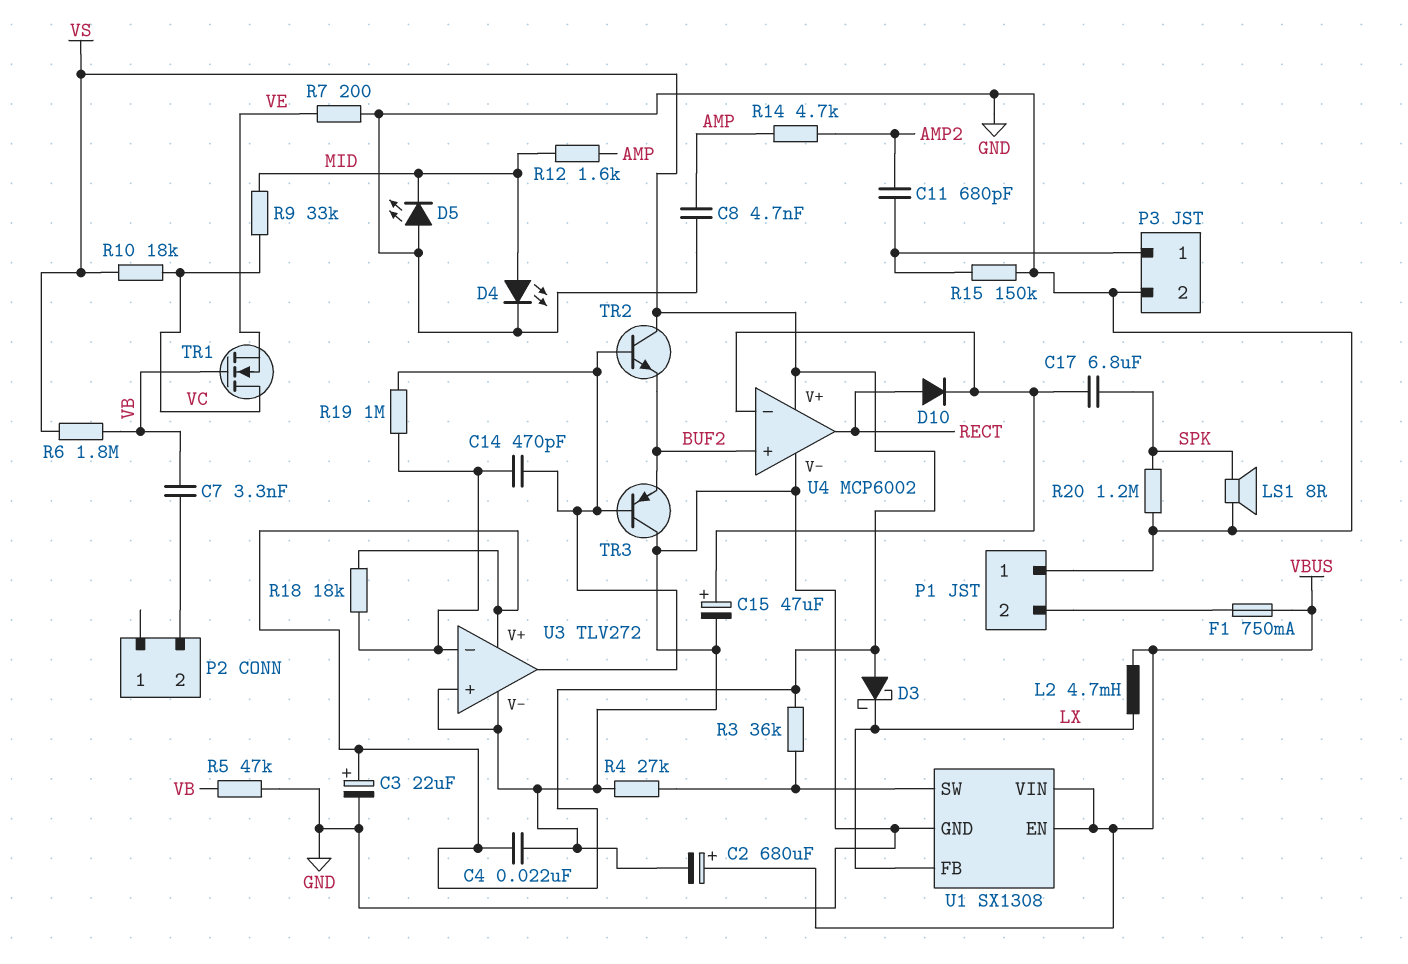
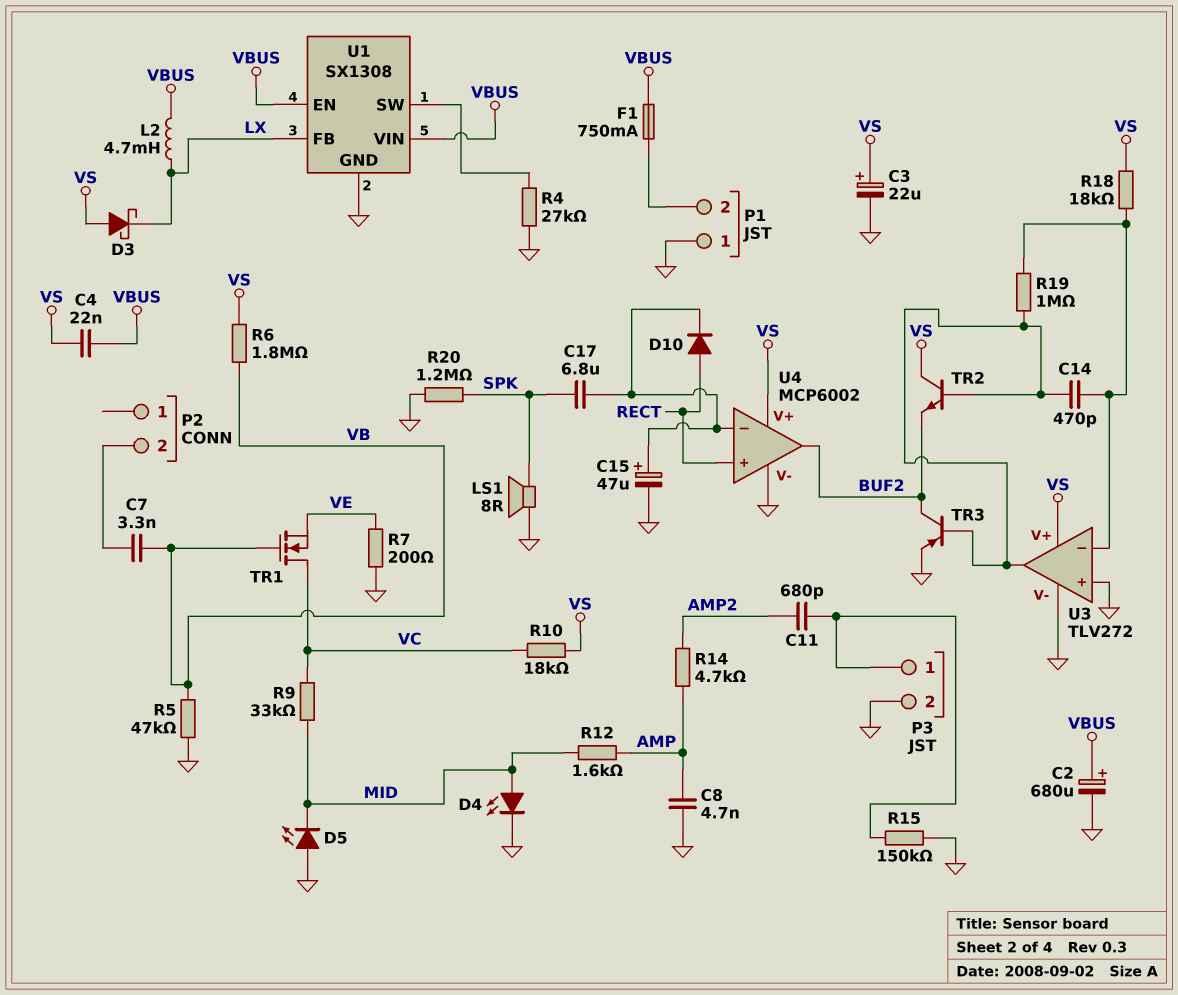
C4: 22nF (GND, VS) -> 22nF (VBUS, VS)
R3: 36k (U1/SW, VS) -> none
TR3: PNP (B U3/out, C GND, E BUF2) -> PNP (B U3/out, C BUF2, E GND)
U4 pin in+: BUF2 -> RECT
U4 pin out: RECT -> BUF2

